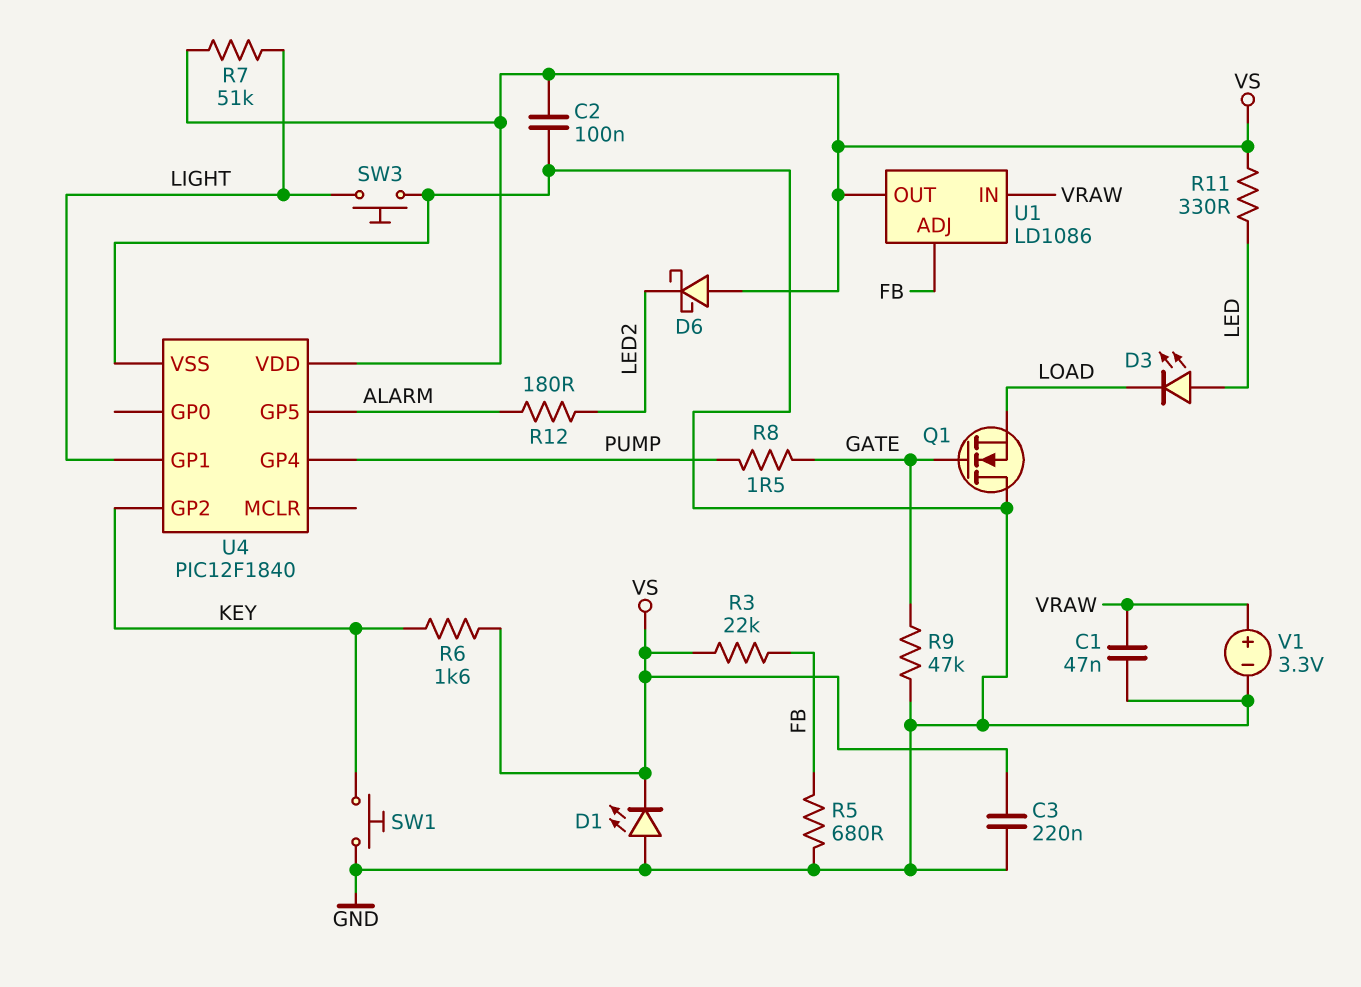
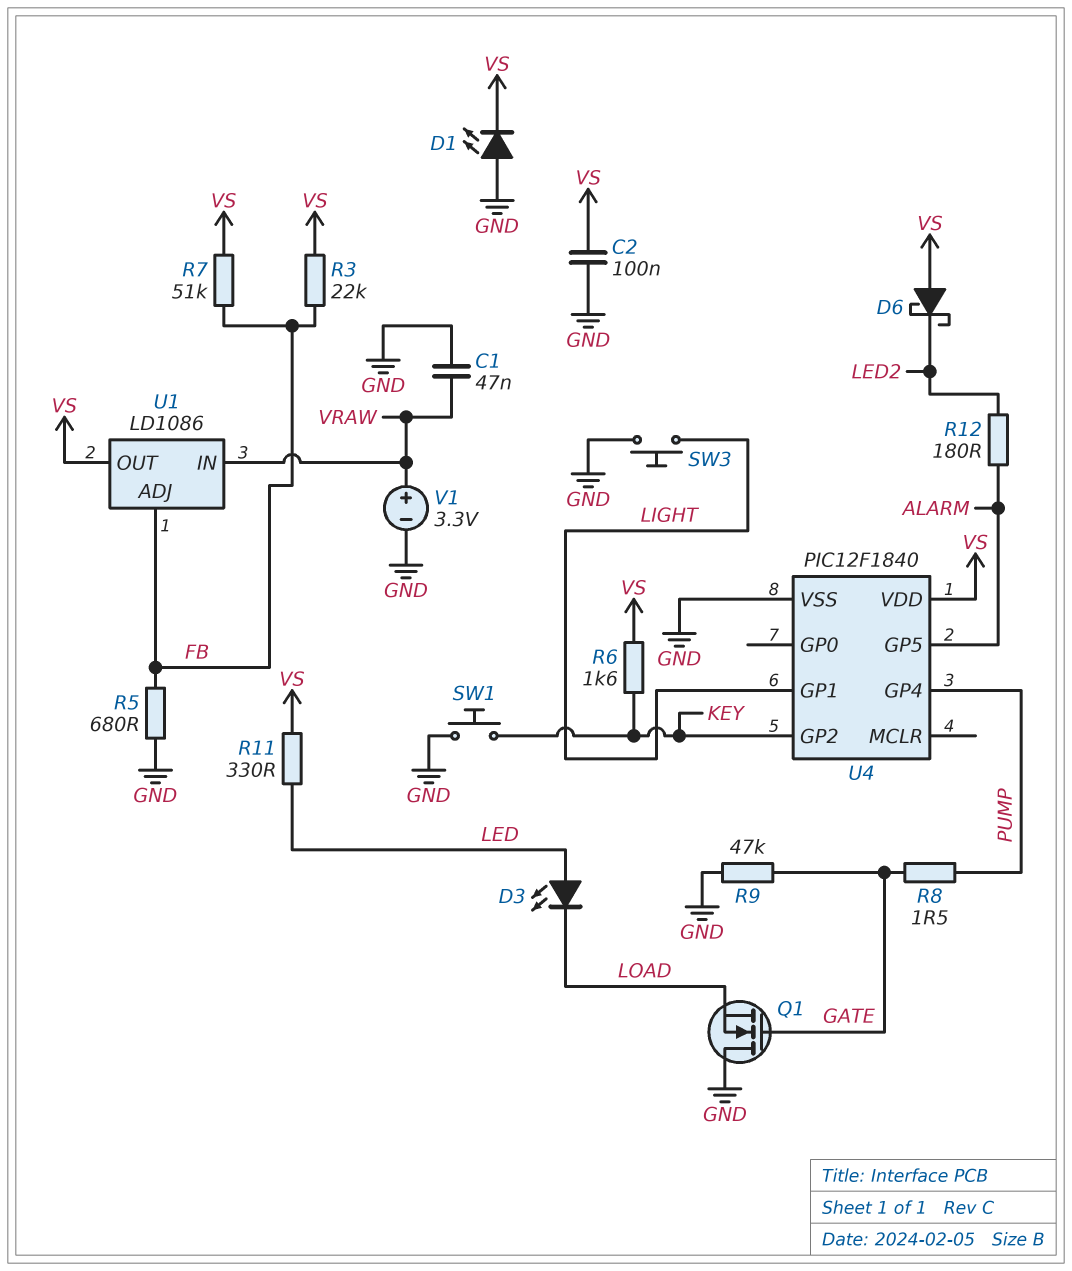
C3: 220nF (GND, VS) -> none
R7: 51k (LIGHT, VS) -> 51k (FB, VS)

